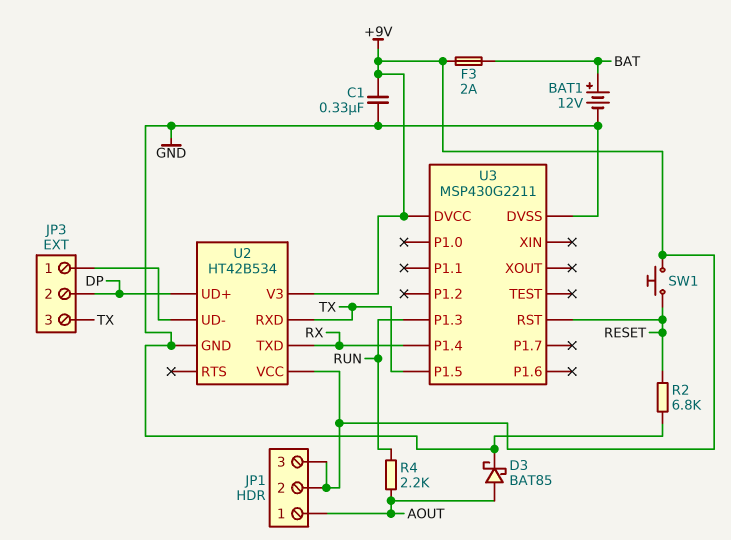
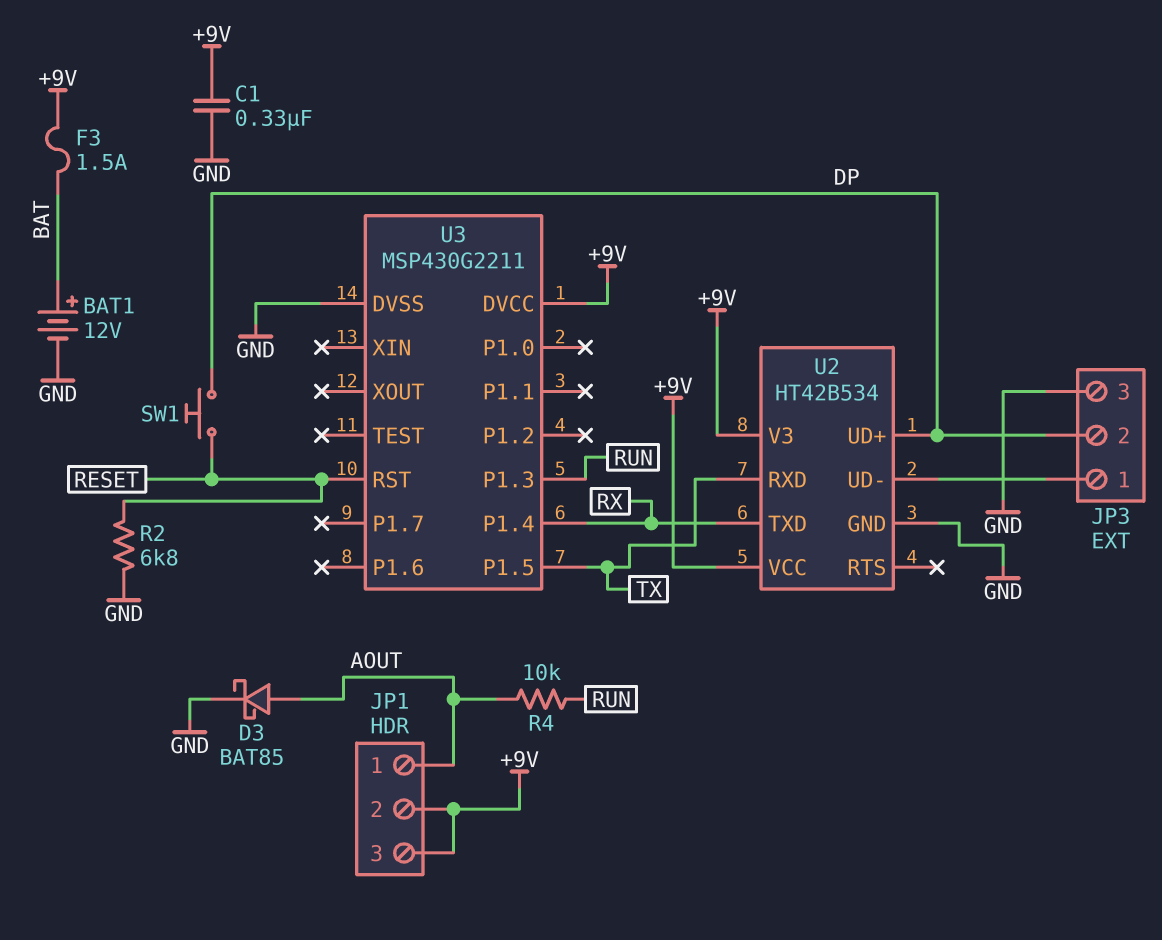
F3: 2A (+9V, BAT) -> 1.5A (+9V, BAT)
JP3 pin 3: TX -> GND
R4: 2.2k (AOUT, RUN) -> 10k (AOUT, RUN)
SW1: button (+9V, RESET) -> button (DP, RESET)

